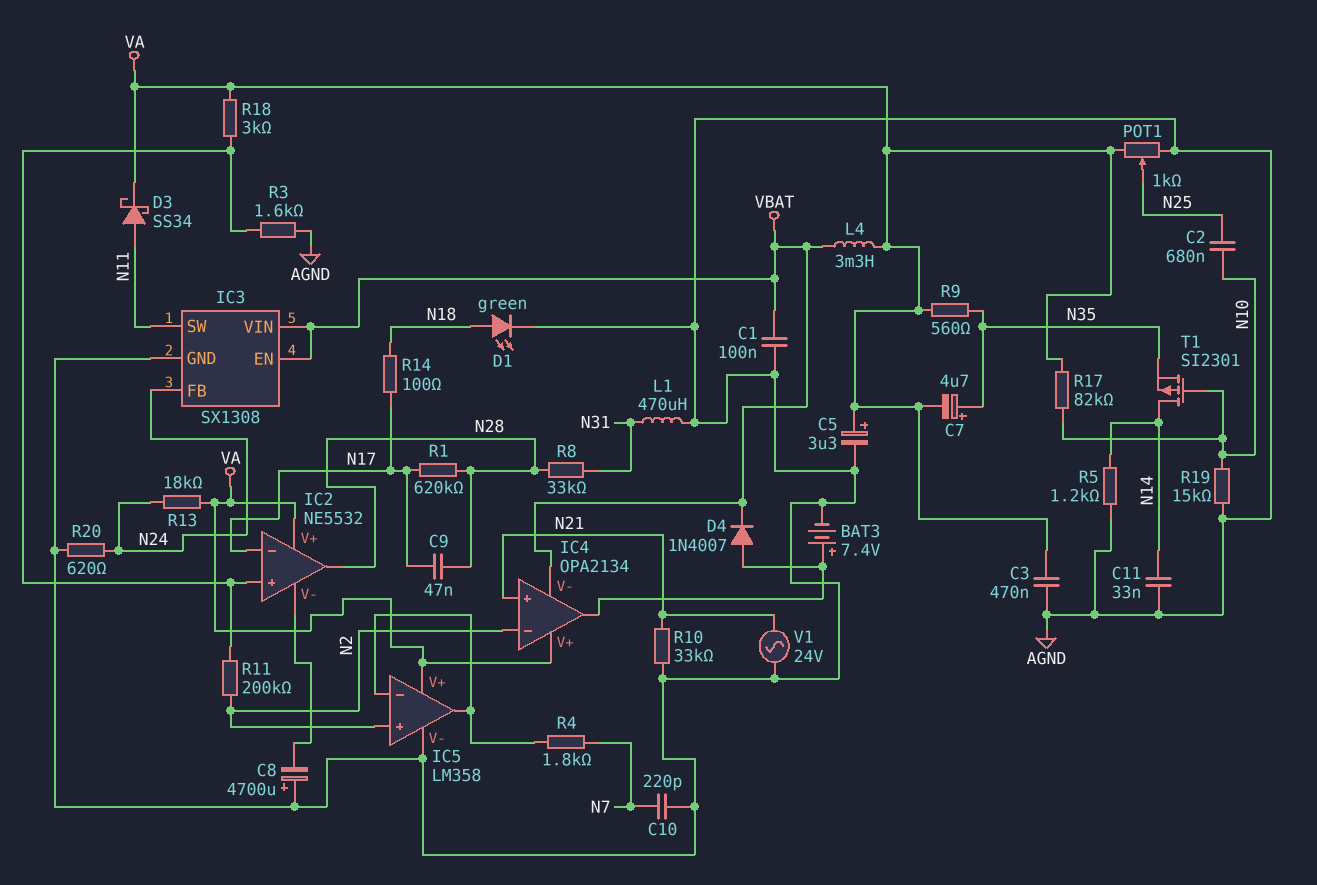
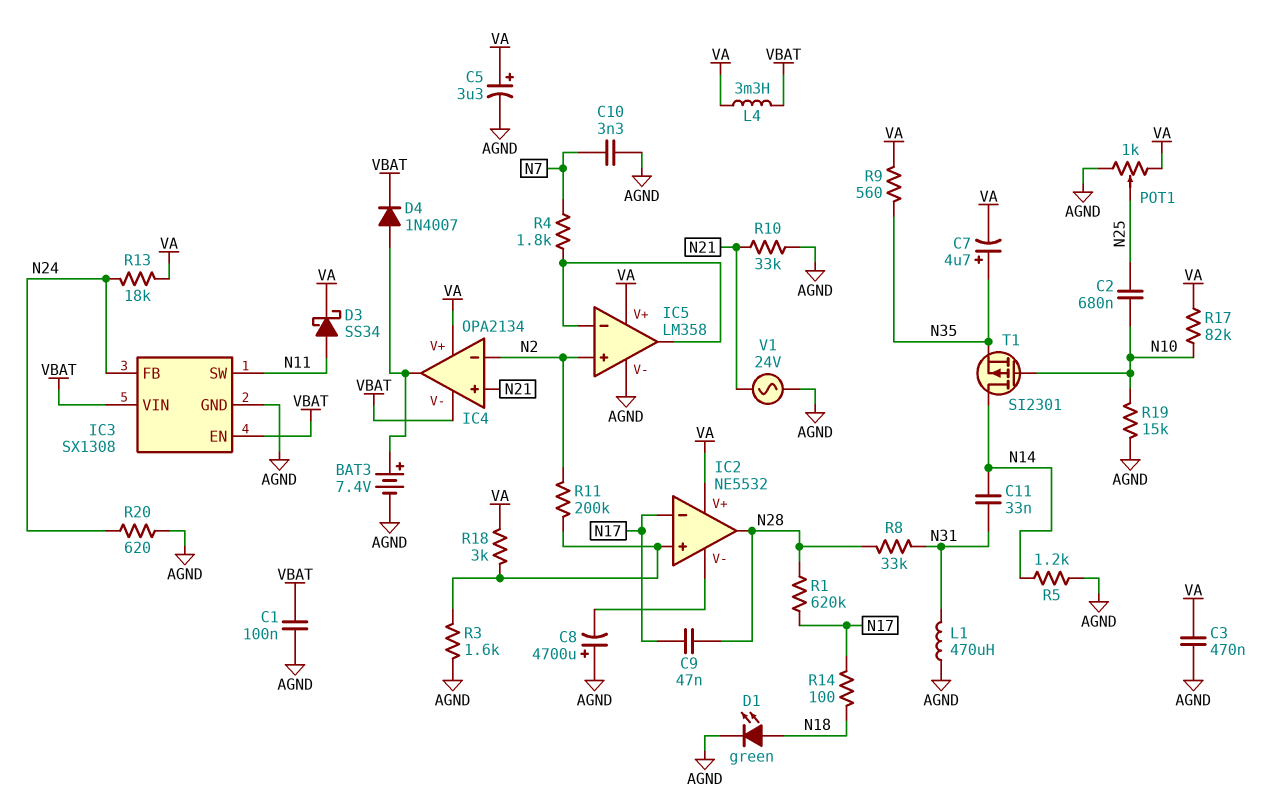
C10: 220pF (AGND, N7) -> 3.3nF (AGND, N7)
C11: 33nF (AGND, N14) -> 33nF (N14, N31)

